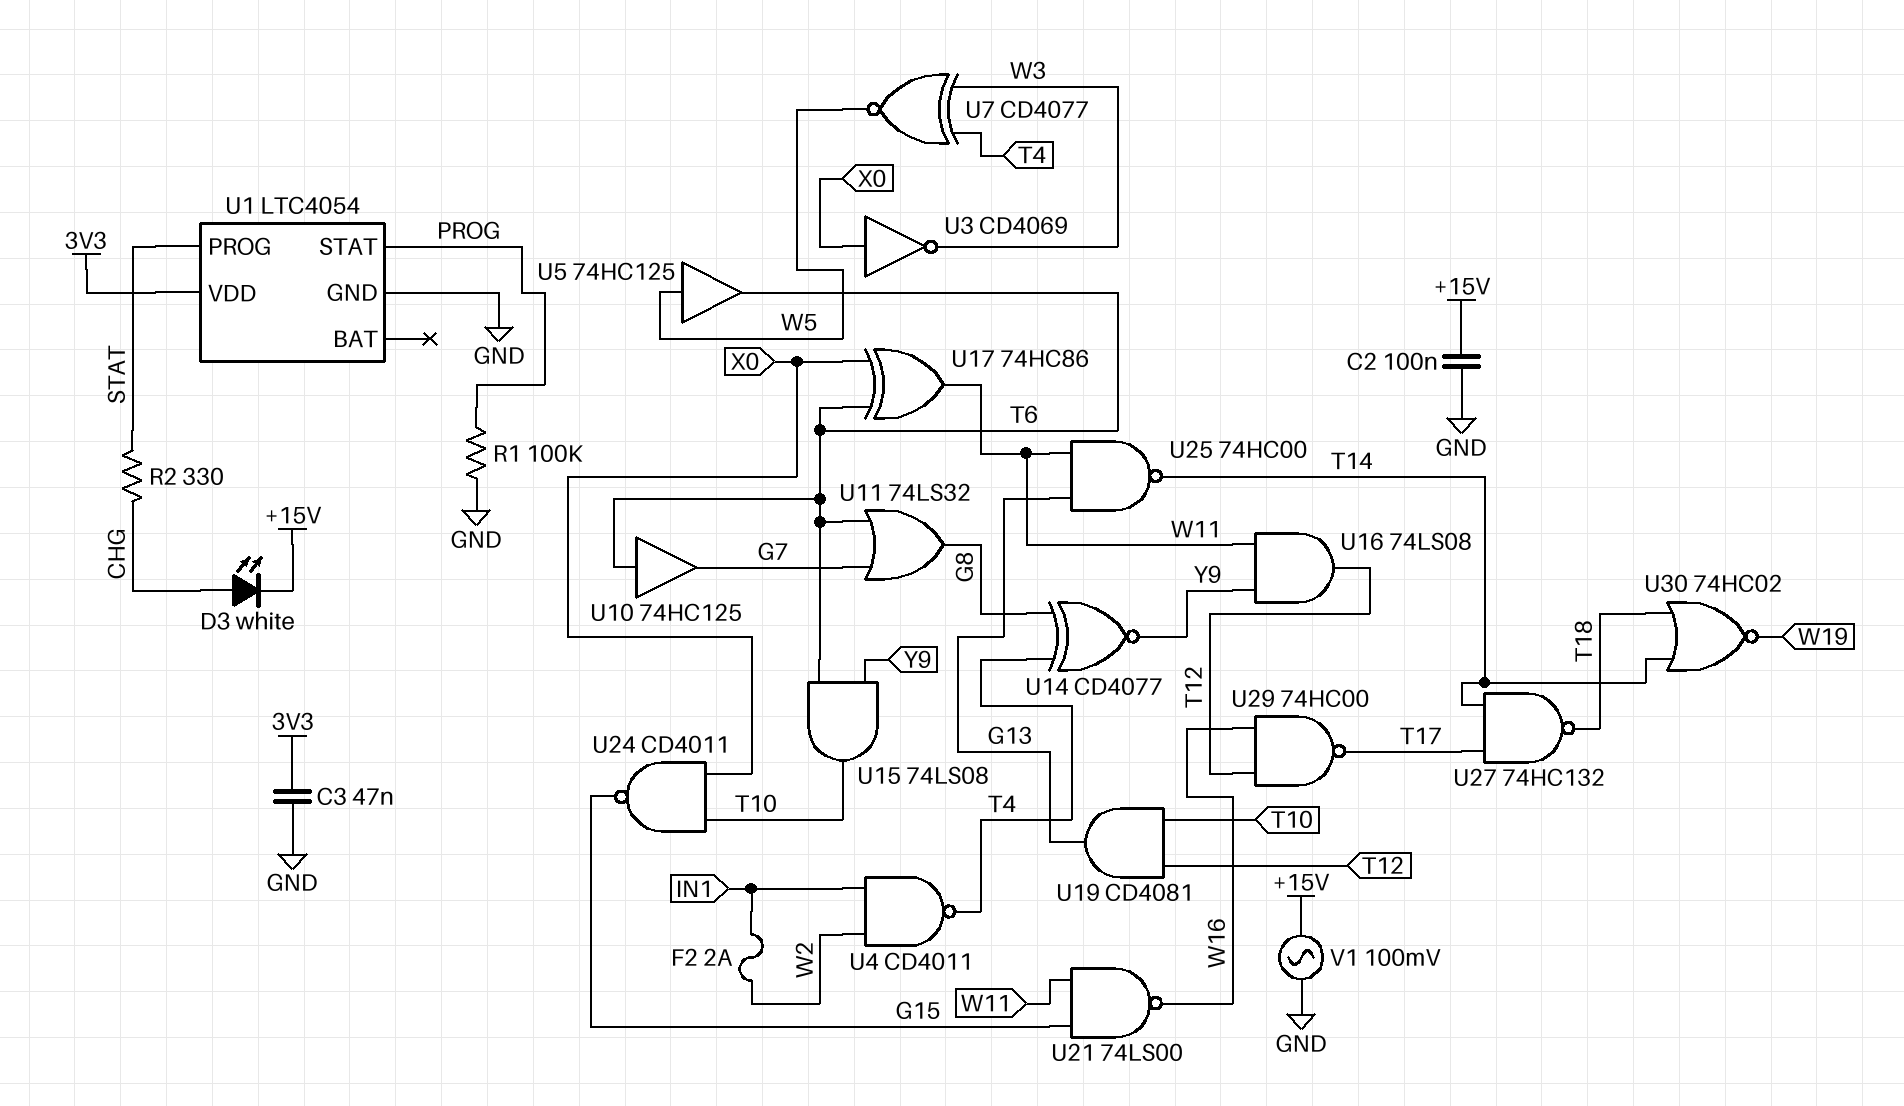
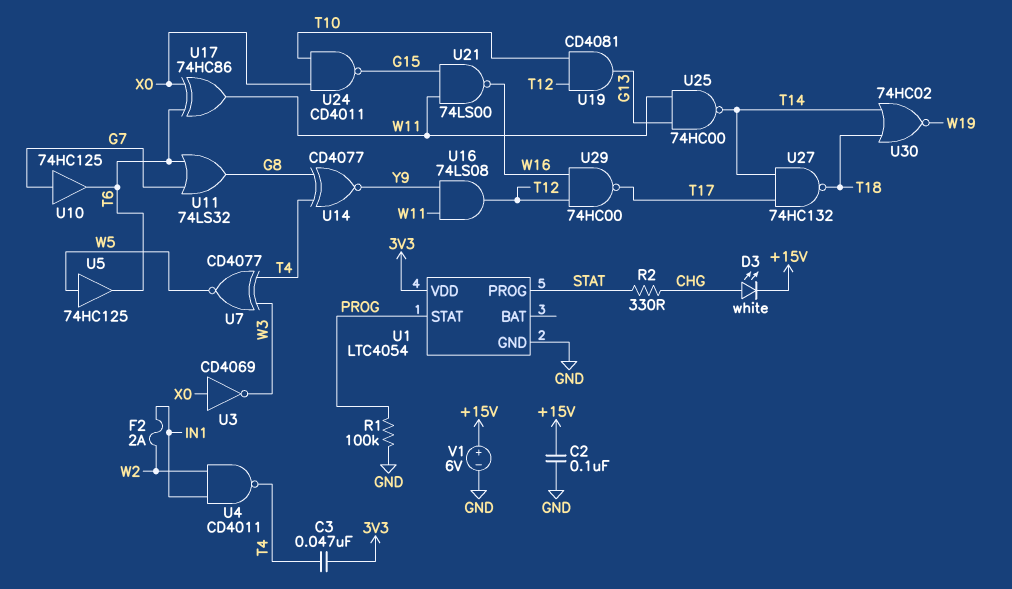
C3: 47nF (3V3, GND) -> 47nF (3V3, T4)
U10: buffer 74HC125 (in T6, out G7) -> buffer 74HC125 (in G7, out T6)
U15: AND 74LS08 (in T6, in Y9, out T10) -> none
V1: AC 100mV (+15V, GND) -> 6V (plus +15V, minus GND)

